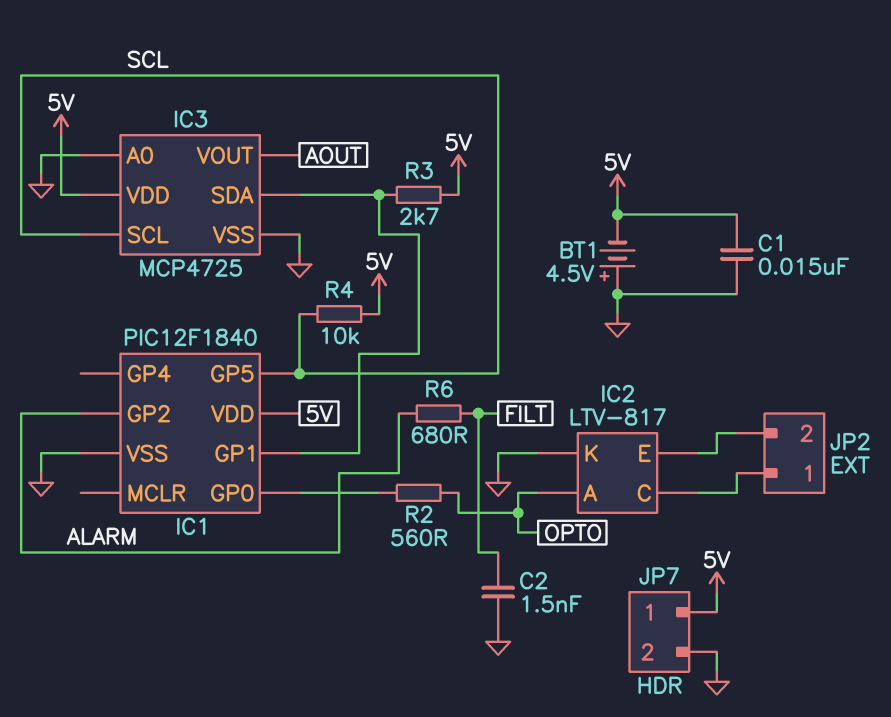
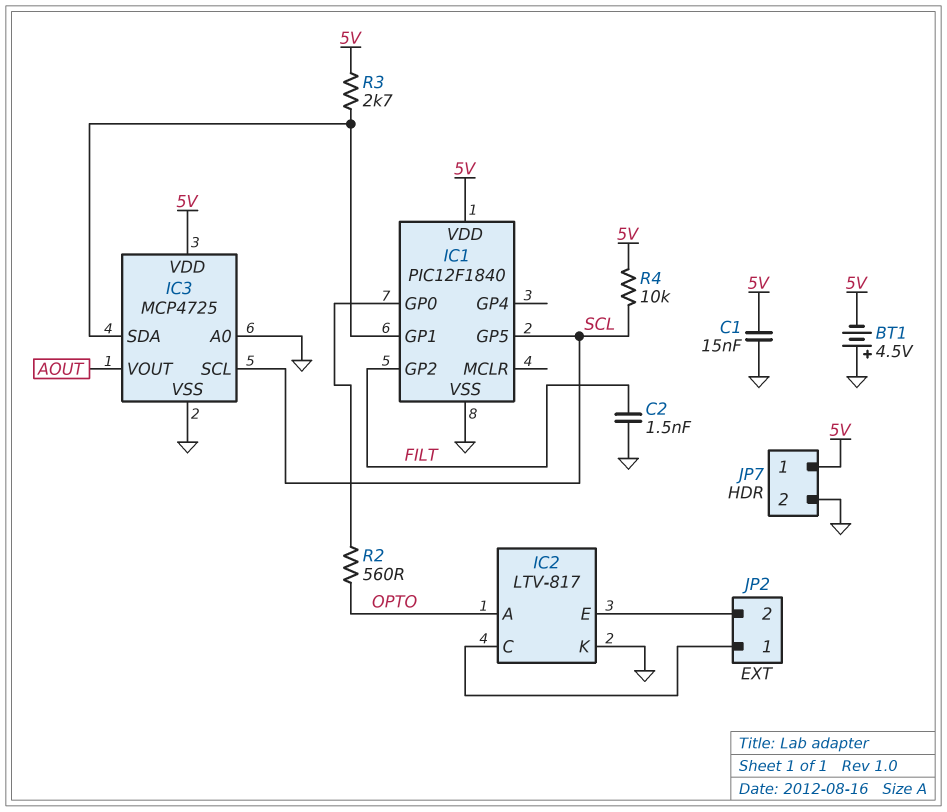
IC1 pin GP2: ALARM -> FILT
R6: 680 (ALARM, FILT) -> none

